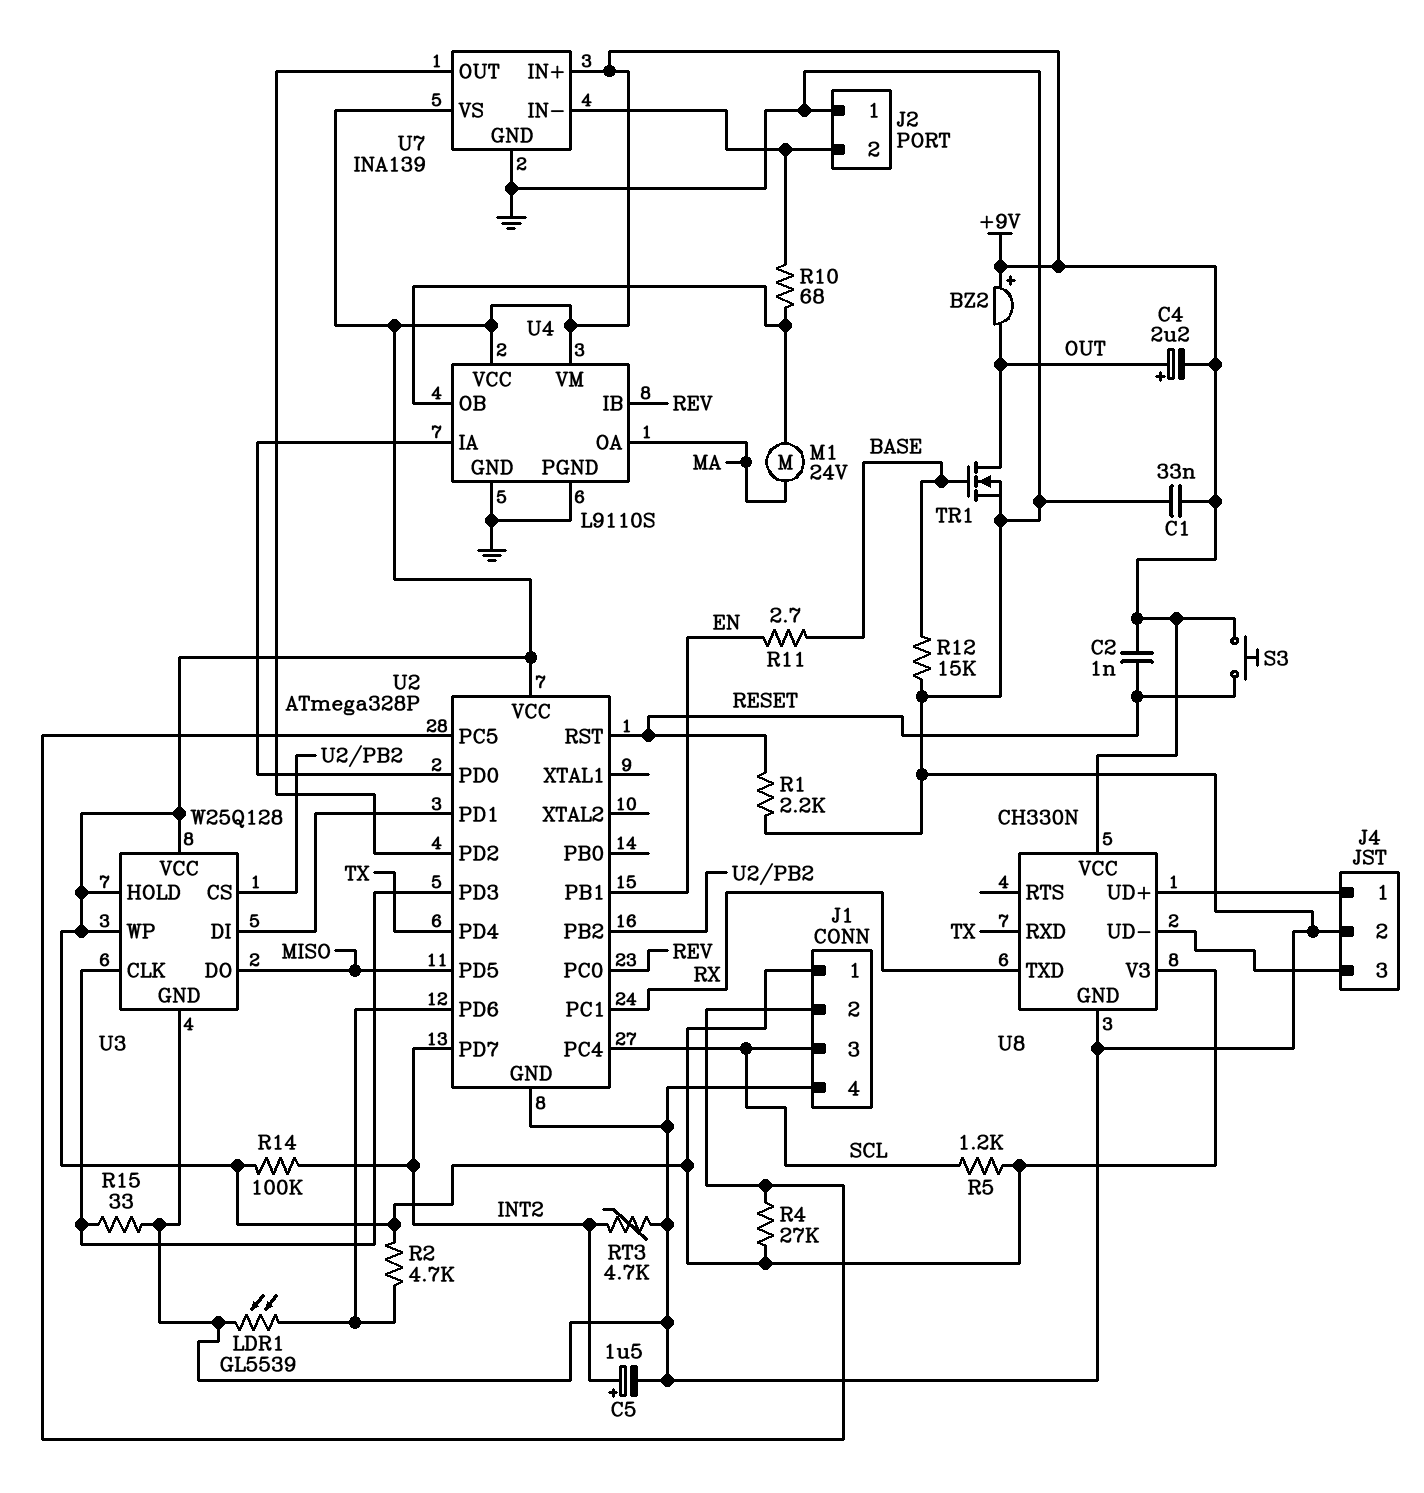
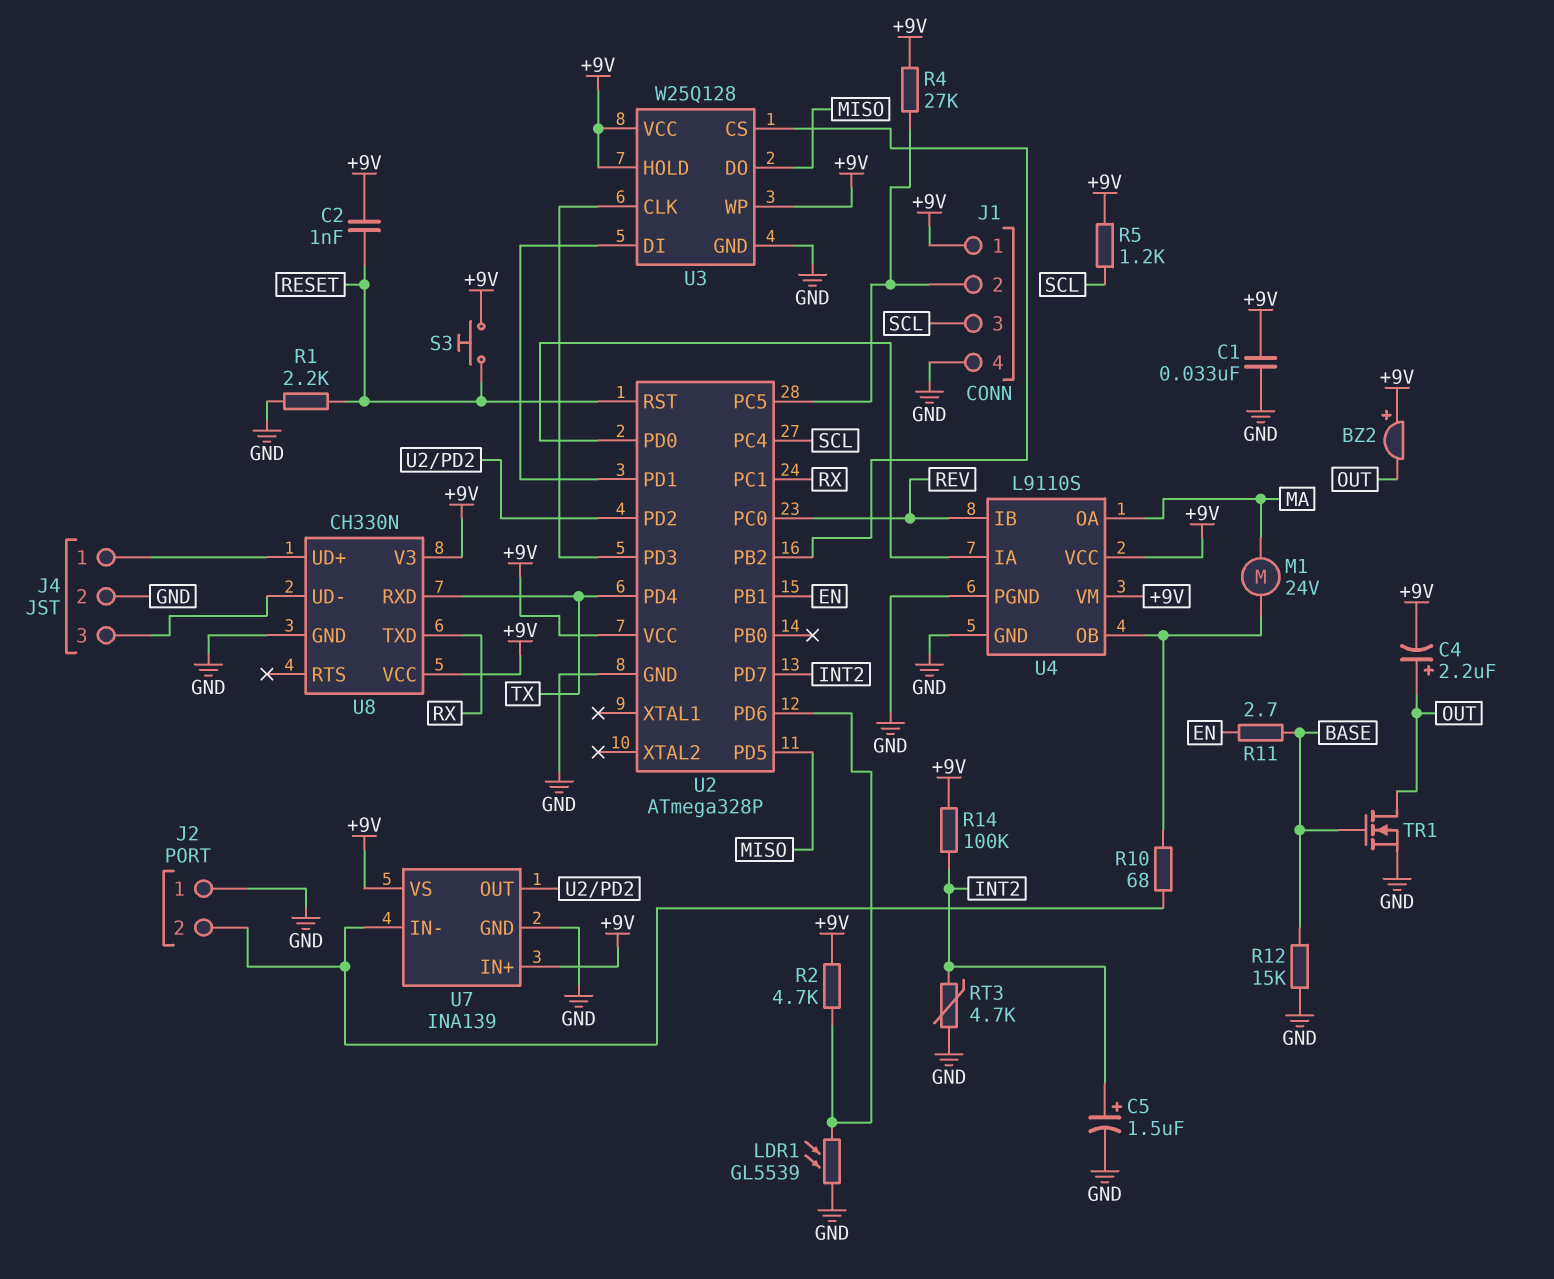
R15: 33 (GND, U2/PD3) -> none

